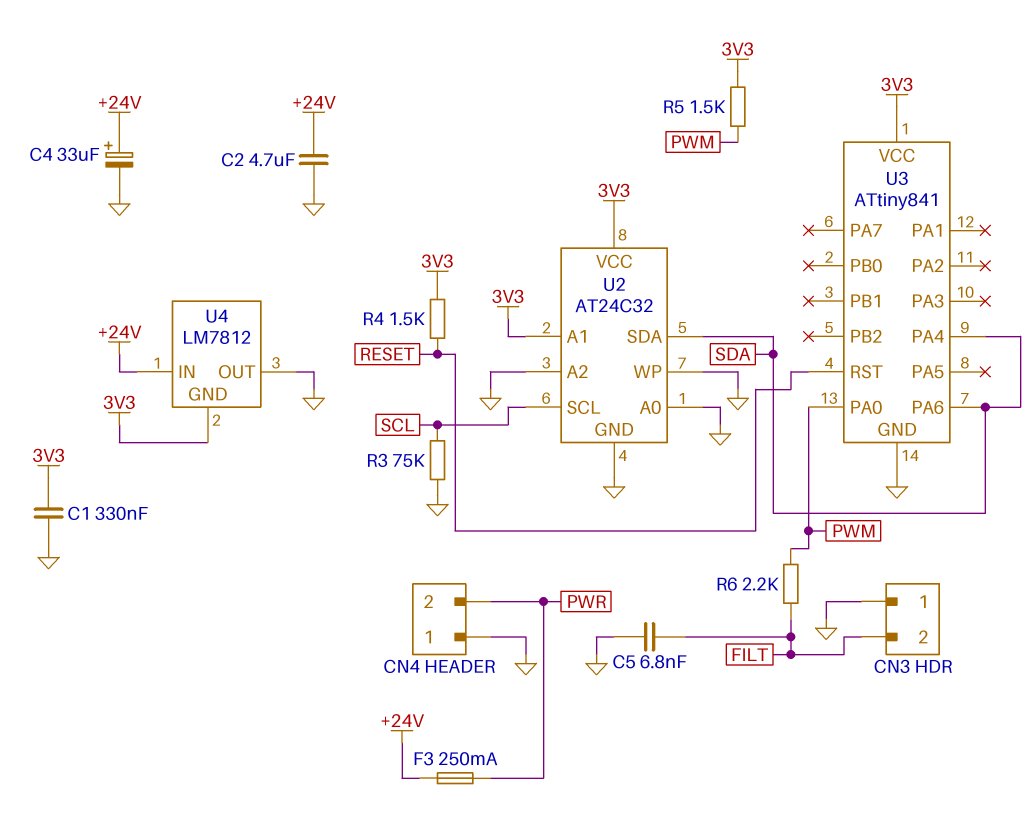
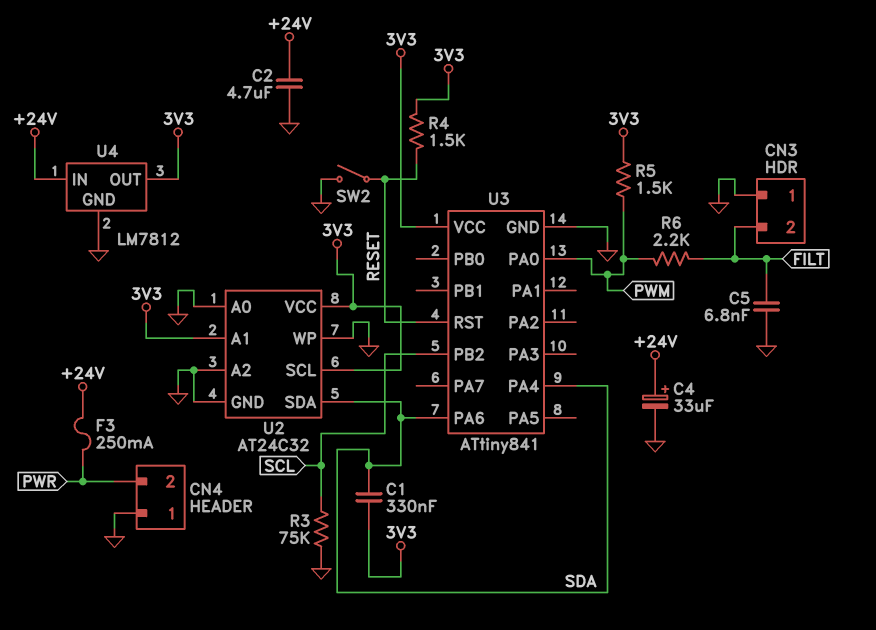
C1: 330nF (3V3, GND) -> 330nF (3V3, SDA)
SW2: none -> switch (GND, RESET)
U2 pin SCL: SCL -> 3V3
U3 pin PB2: none -> SCL
U4 pin GND: 3V3 -> GND
U4 pin OUT: GND -> 3V3

